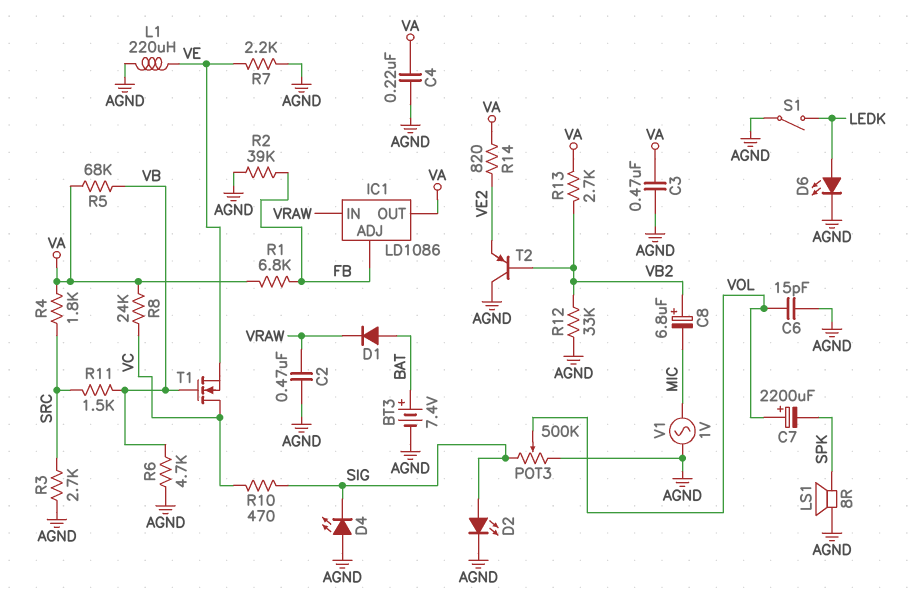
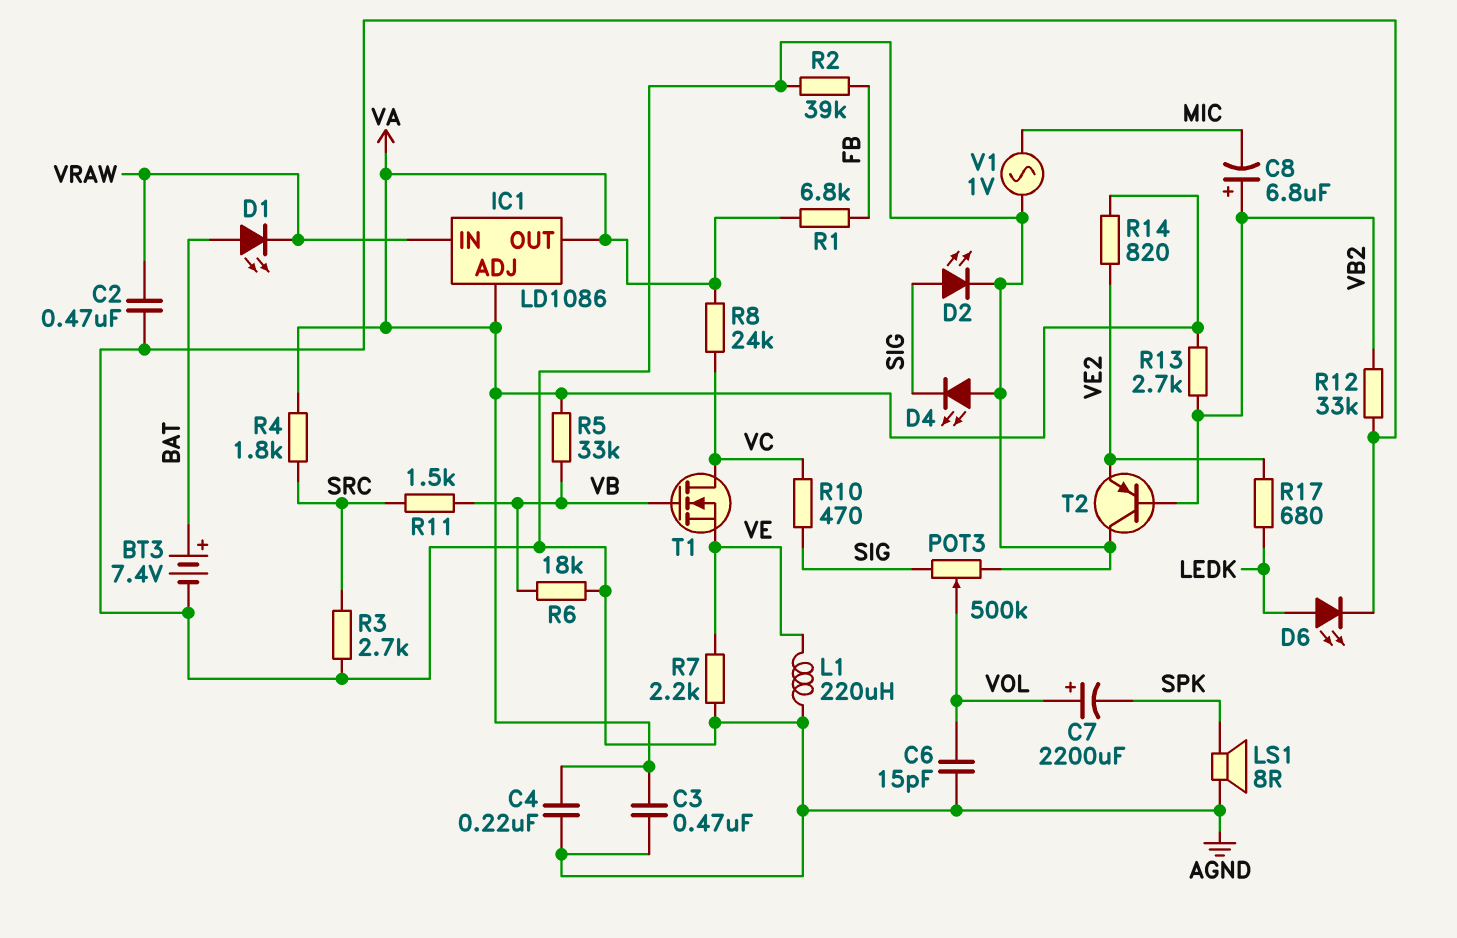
D1: diode (A BAT, K VRAW) -> LED (A BAT, K VRAW)
IC1 pin ADJ: FB -> VA
R5: 68k (VA, VB) -> 33k (VA, VB)
R6: 4.7k (AGND, VB) -> 18k (AGND, VB)
R17: none -> 680 (LEDK, VE2)
S1: switch (AGND, LEDK) -> none

